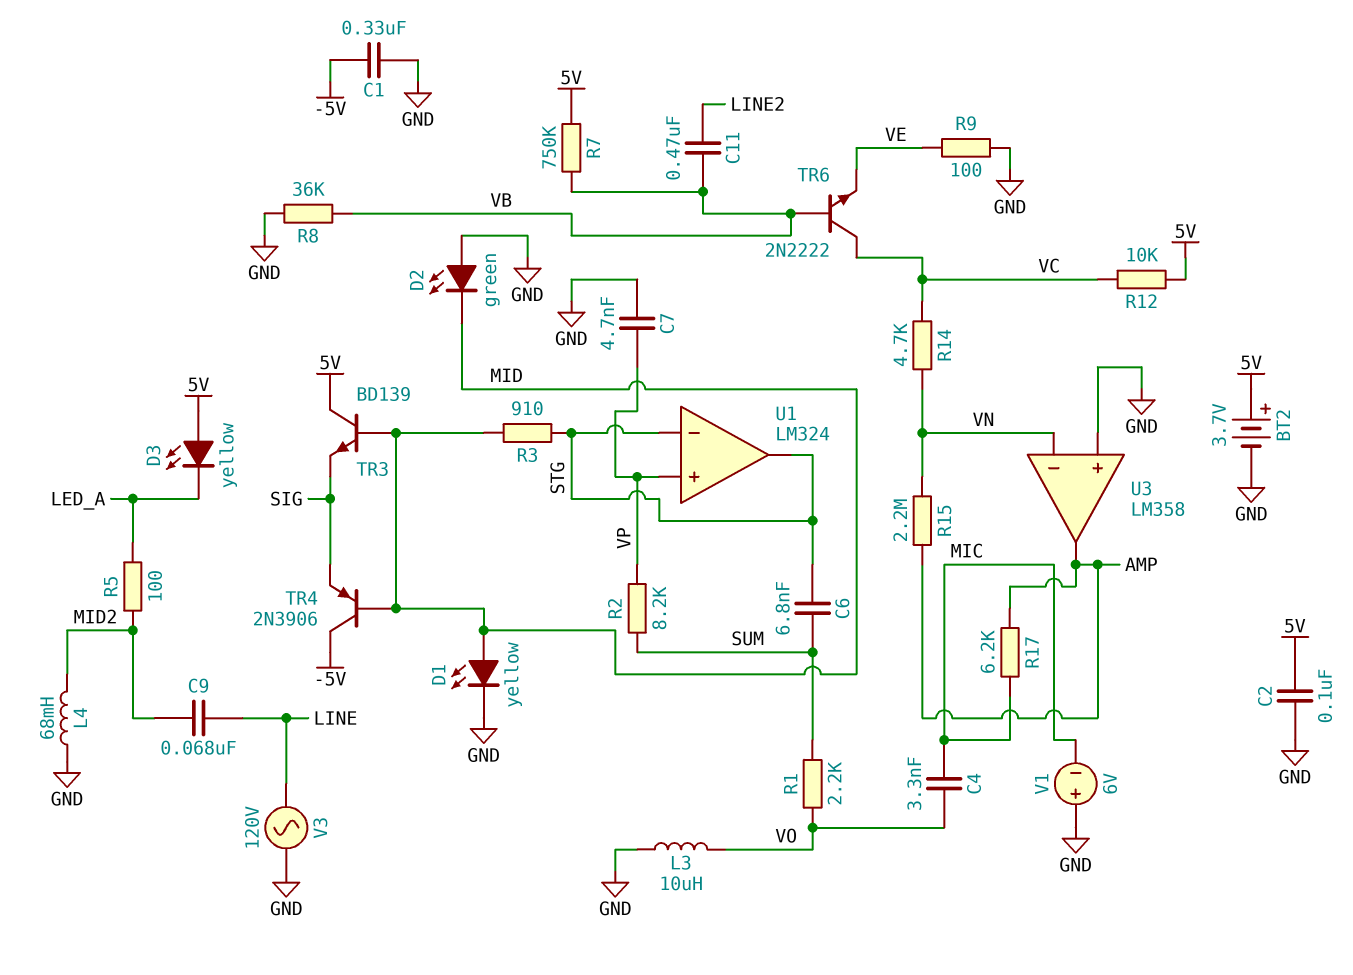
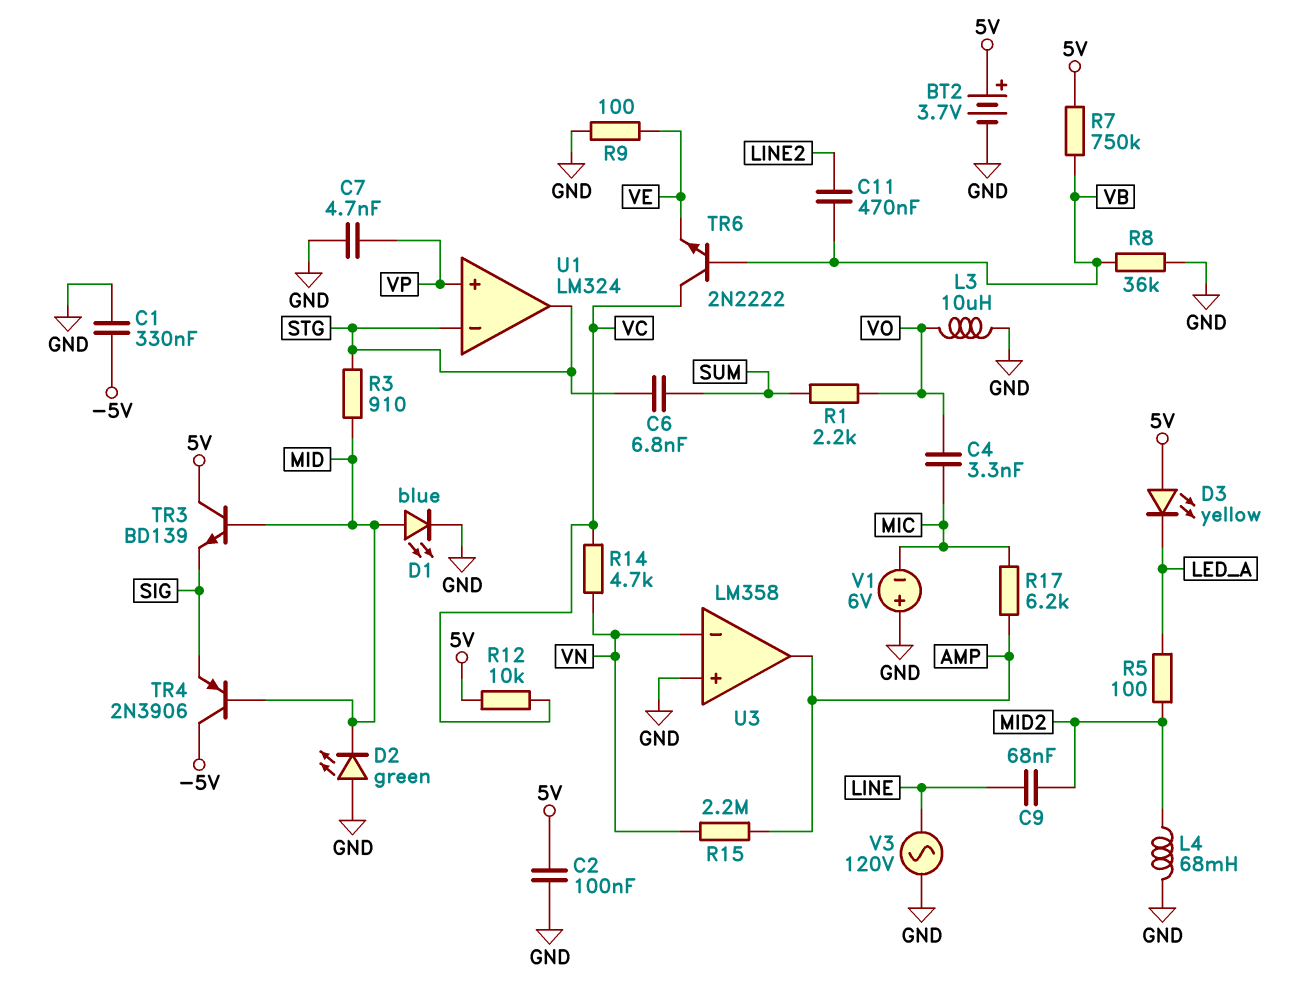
D1: LED yellow (A MID, K GND) -> LED blue (A MID, K GND)
R2: 8.2k (SUM, VP) -> none

